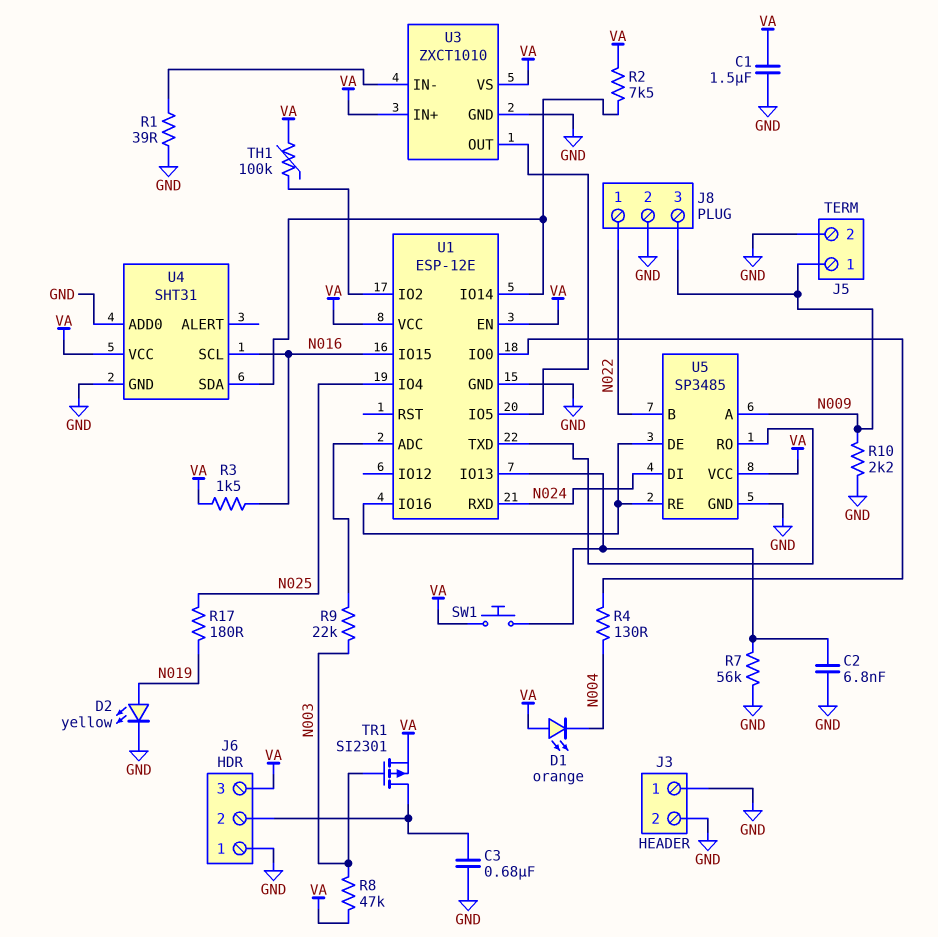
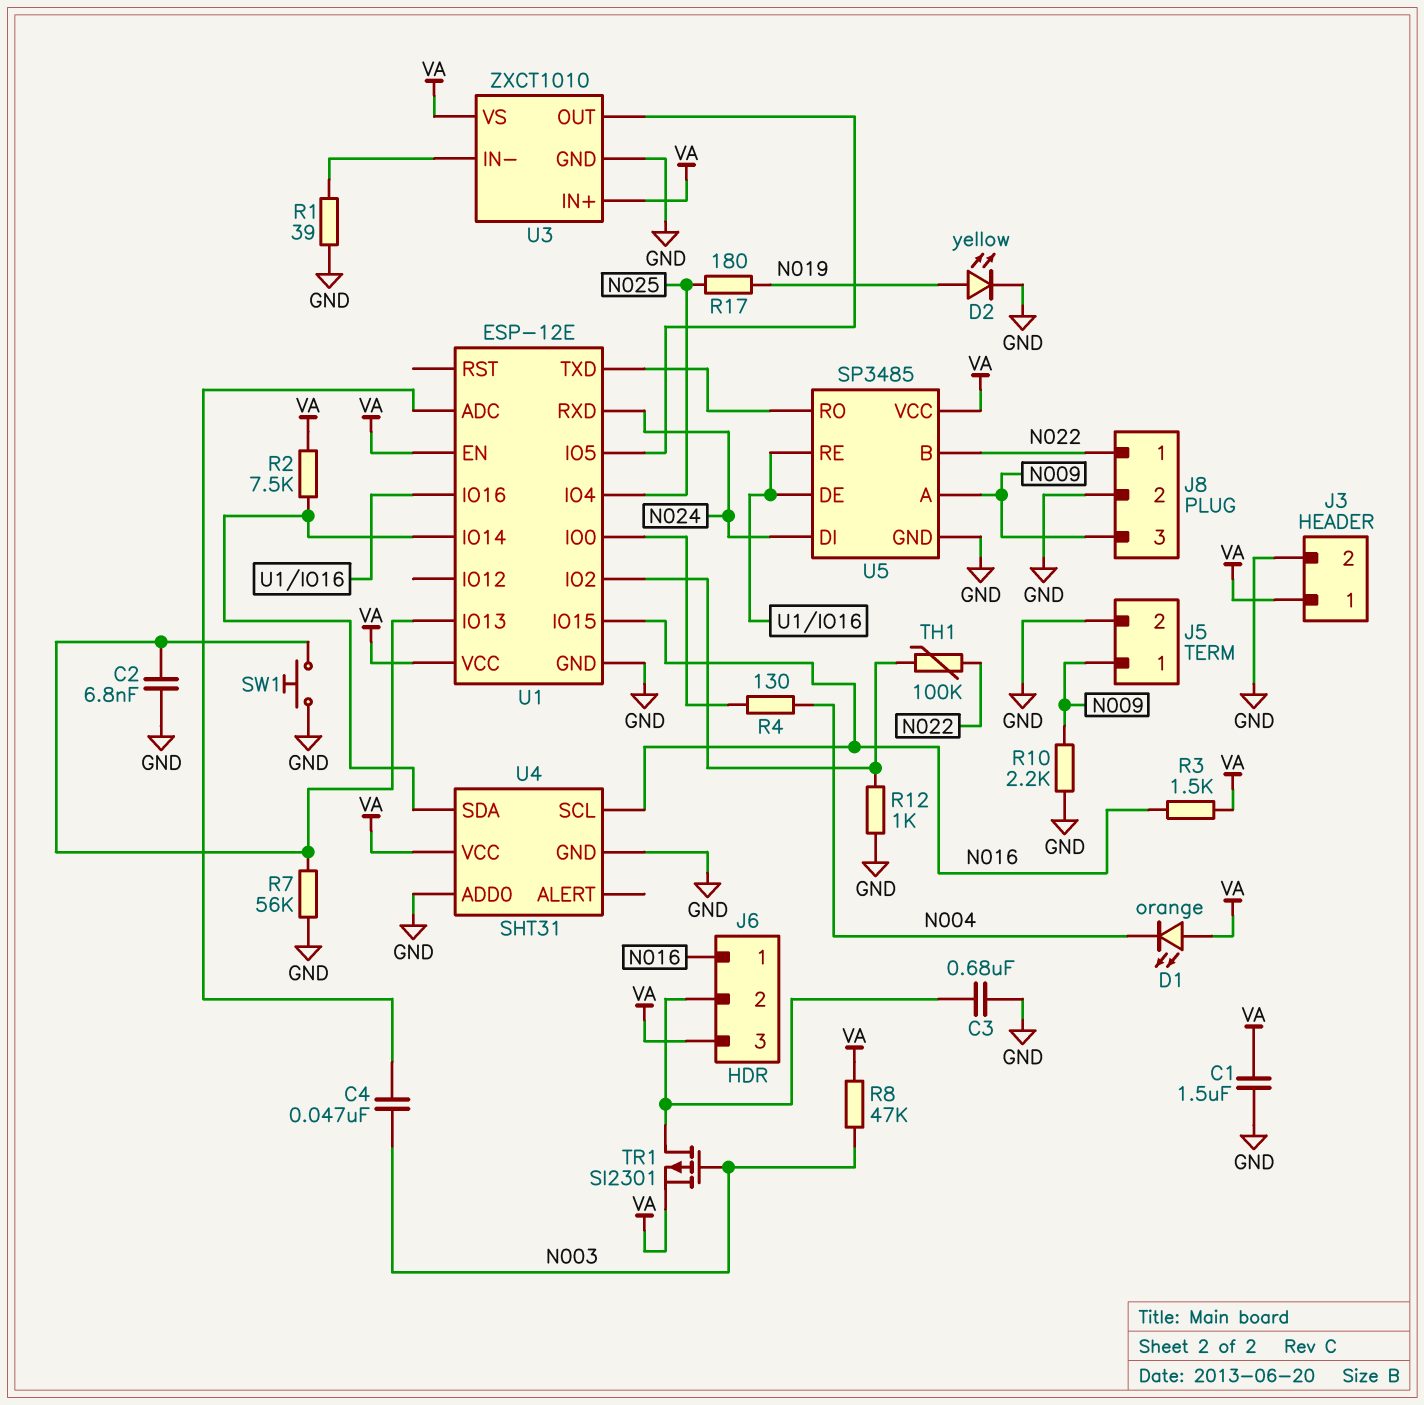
C4: none -> 47nF (N003, U1/ADC)
J3 pin 1: GND -> VA
J6 pin 1: GND -> N016
R9: 22k (N003, U1/ADC) -> none
R12: none -> 1k (GND, U1/IO2)
SW1: button (U1/IO13, VA) -> button (GND, U1/IO13)
TH1: 100k (U1/IO2, VA) -> 100k (N022, U1/IO2)

